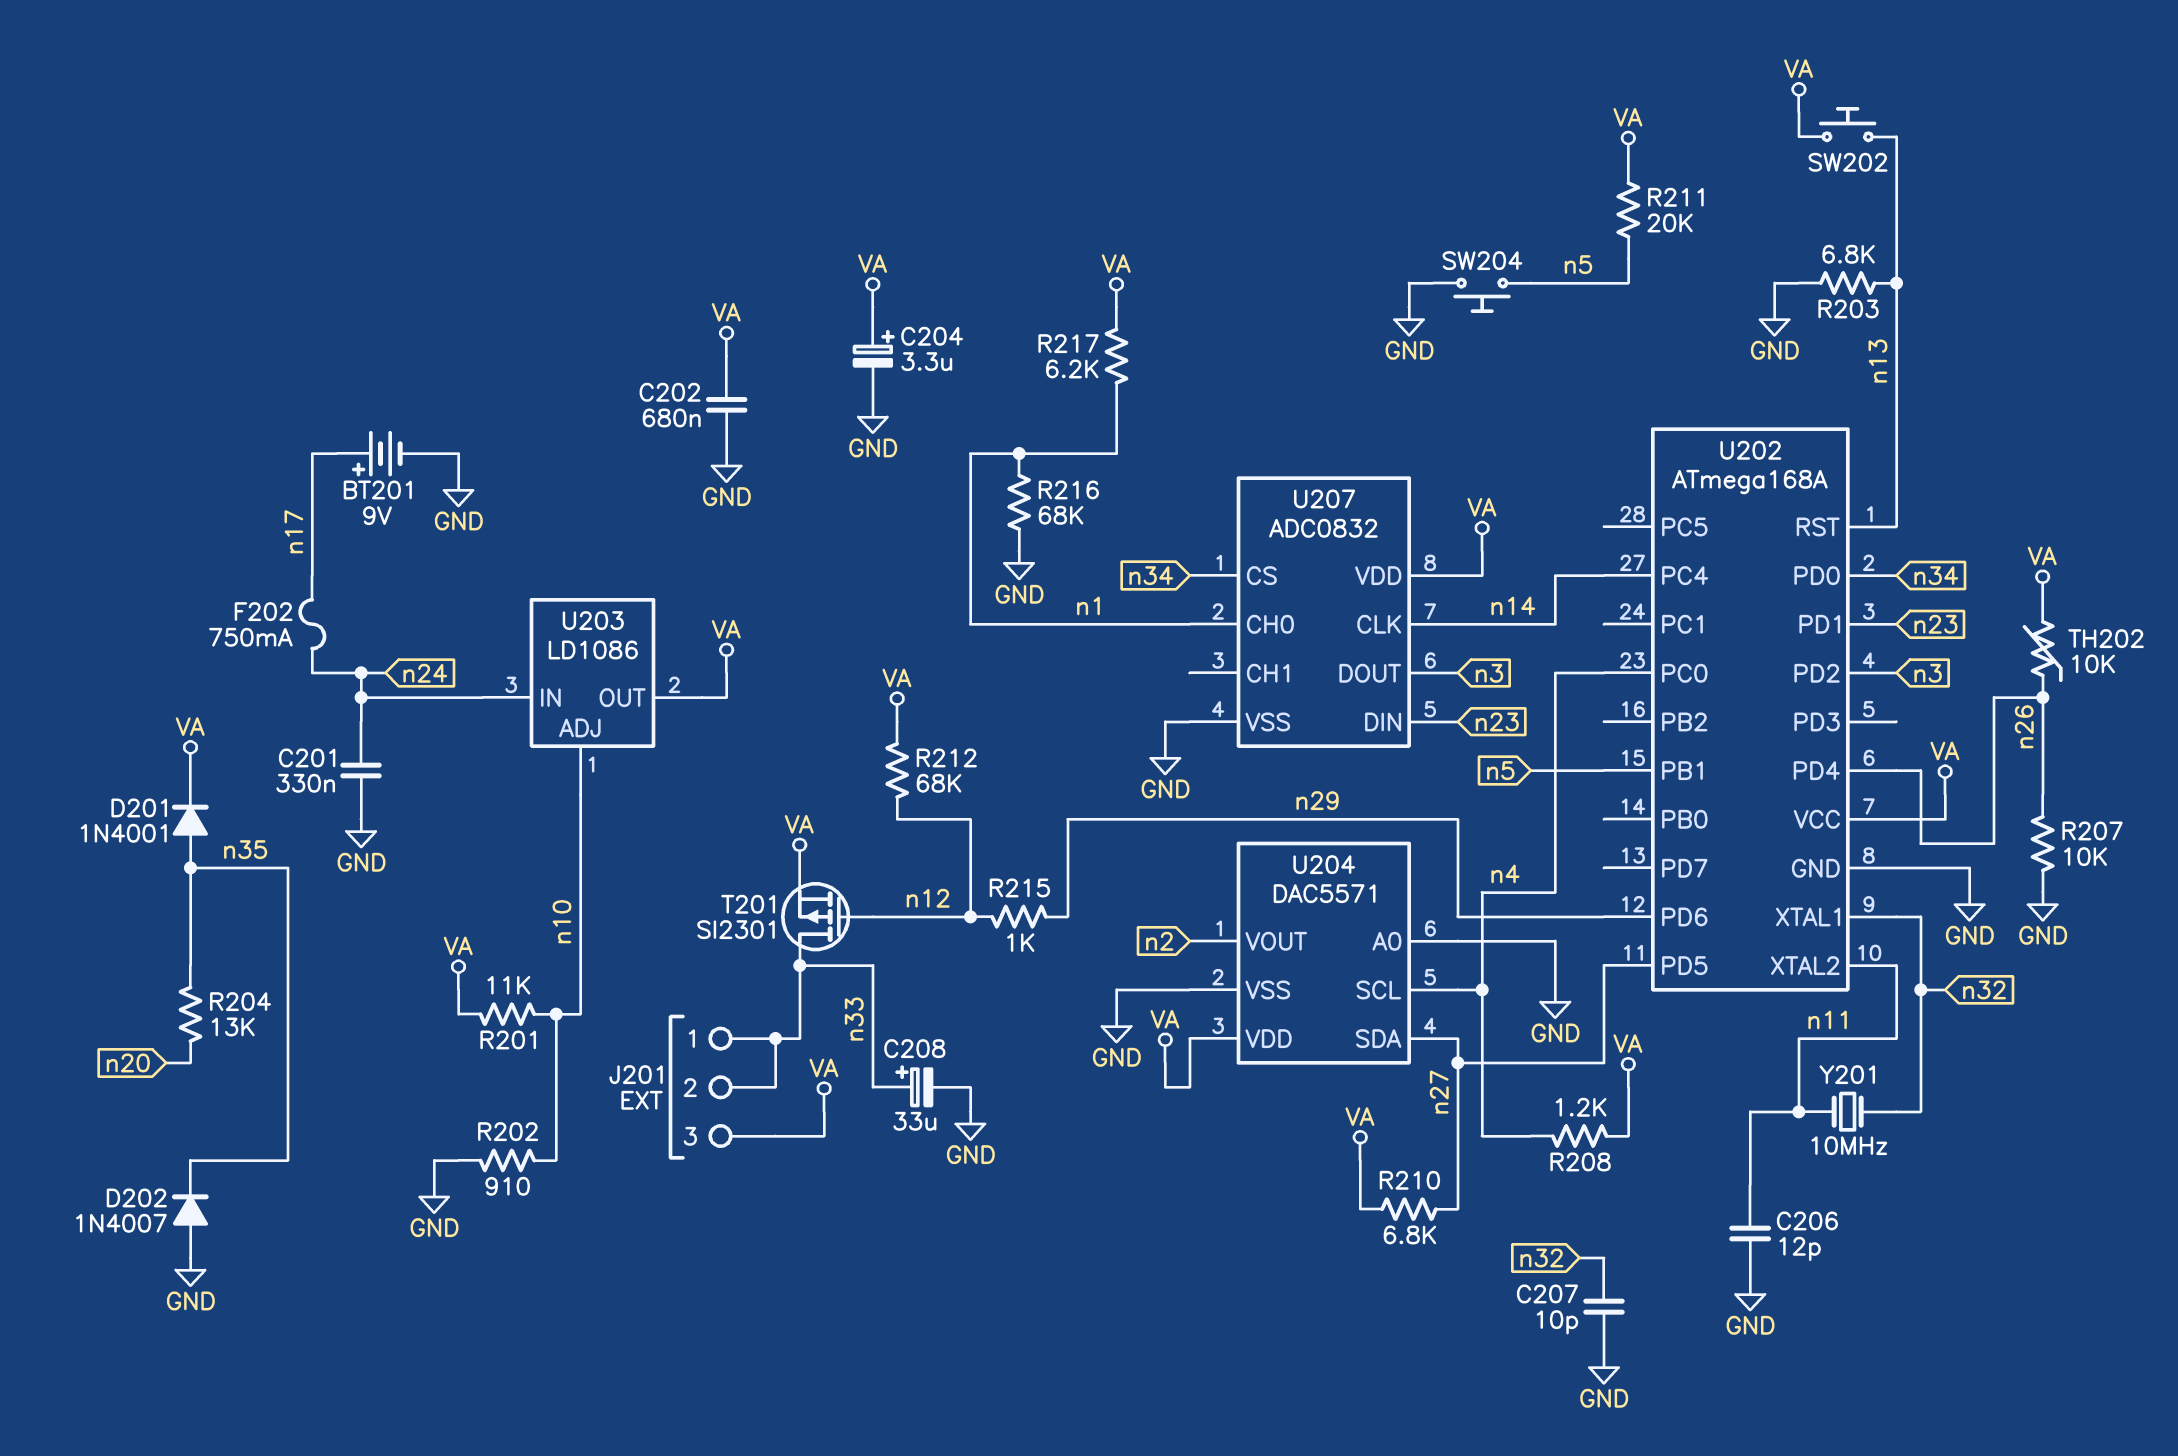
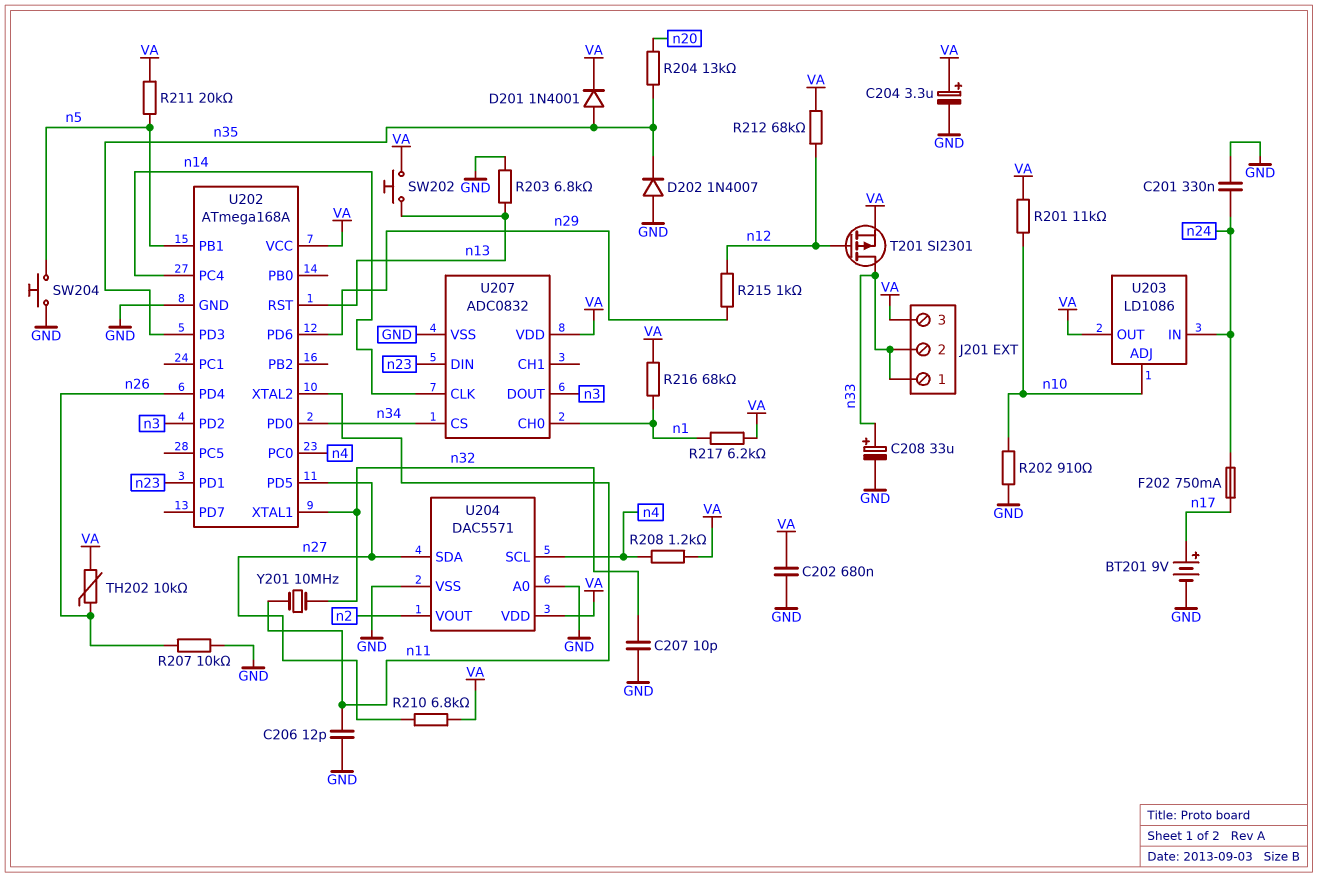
R216: 68k (GND, n1) -> 68k (VA, n1)
U202 pin PD3: none -> n35

